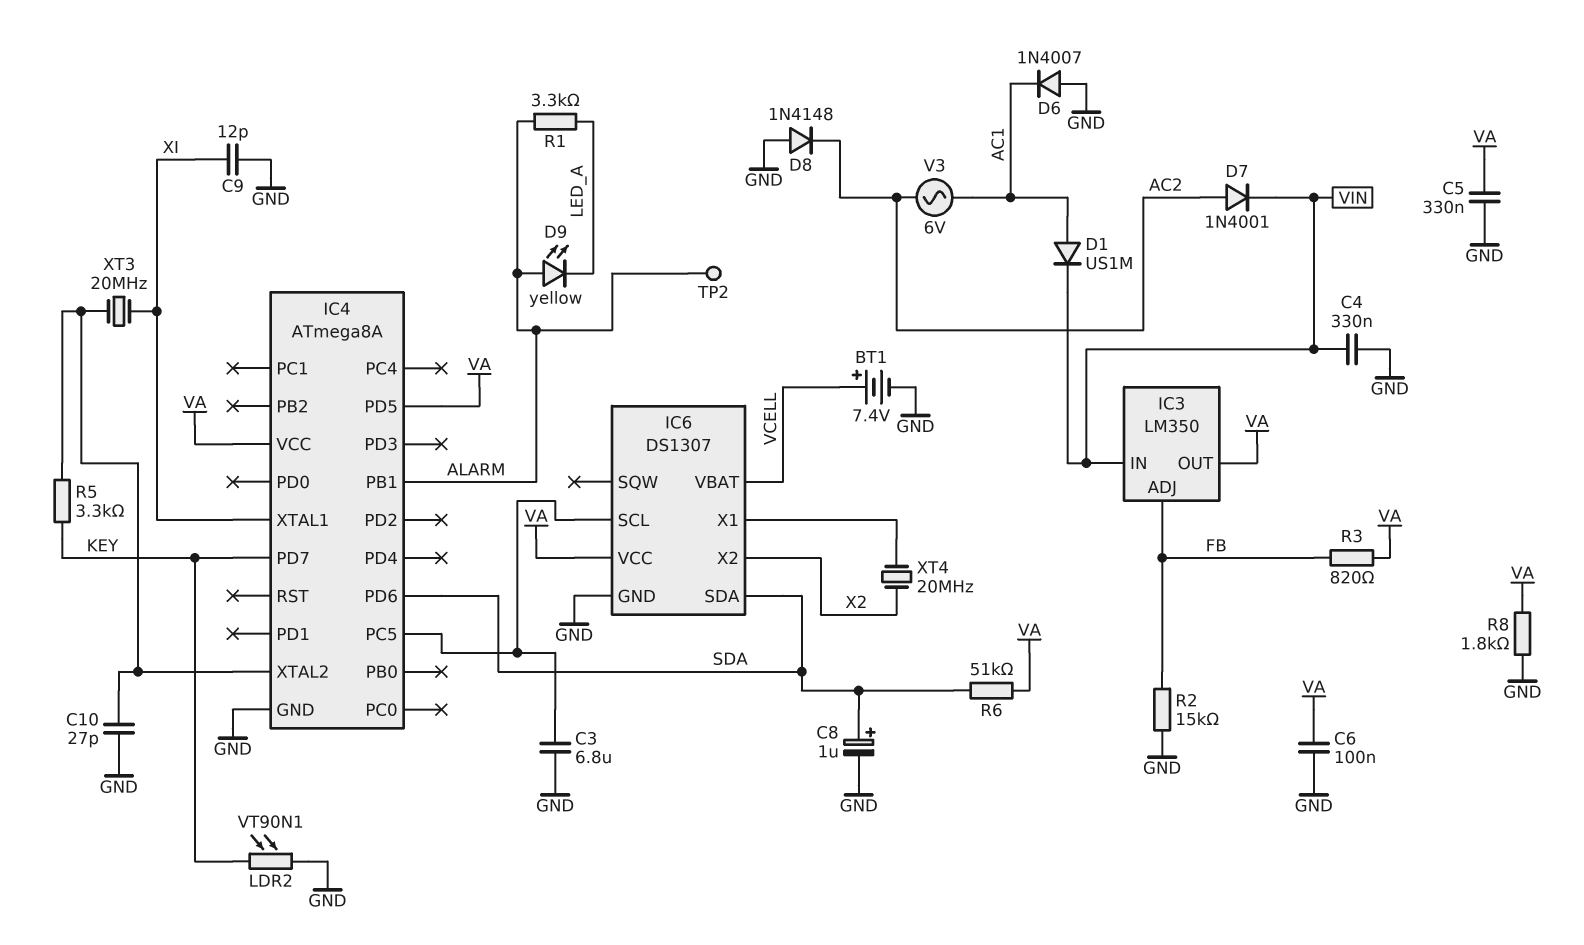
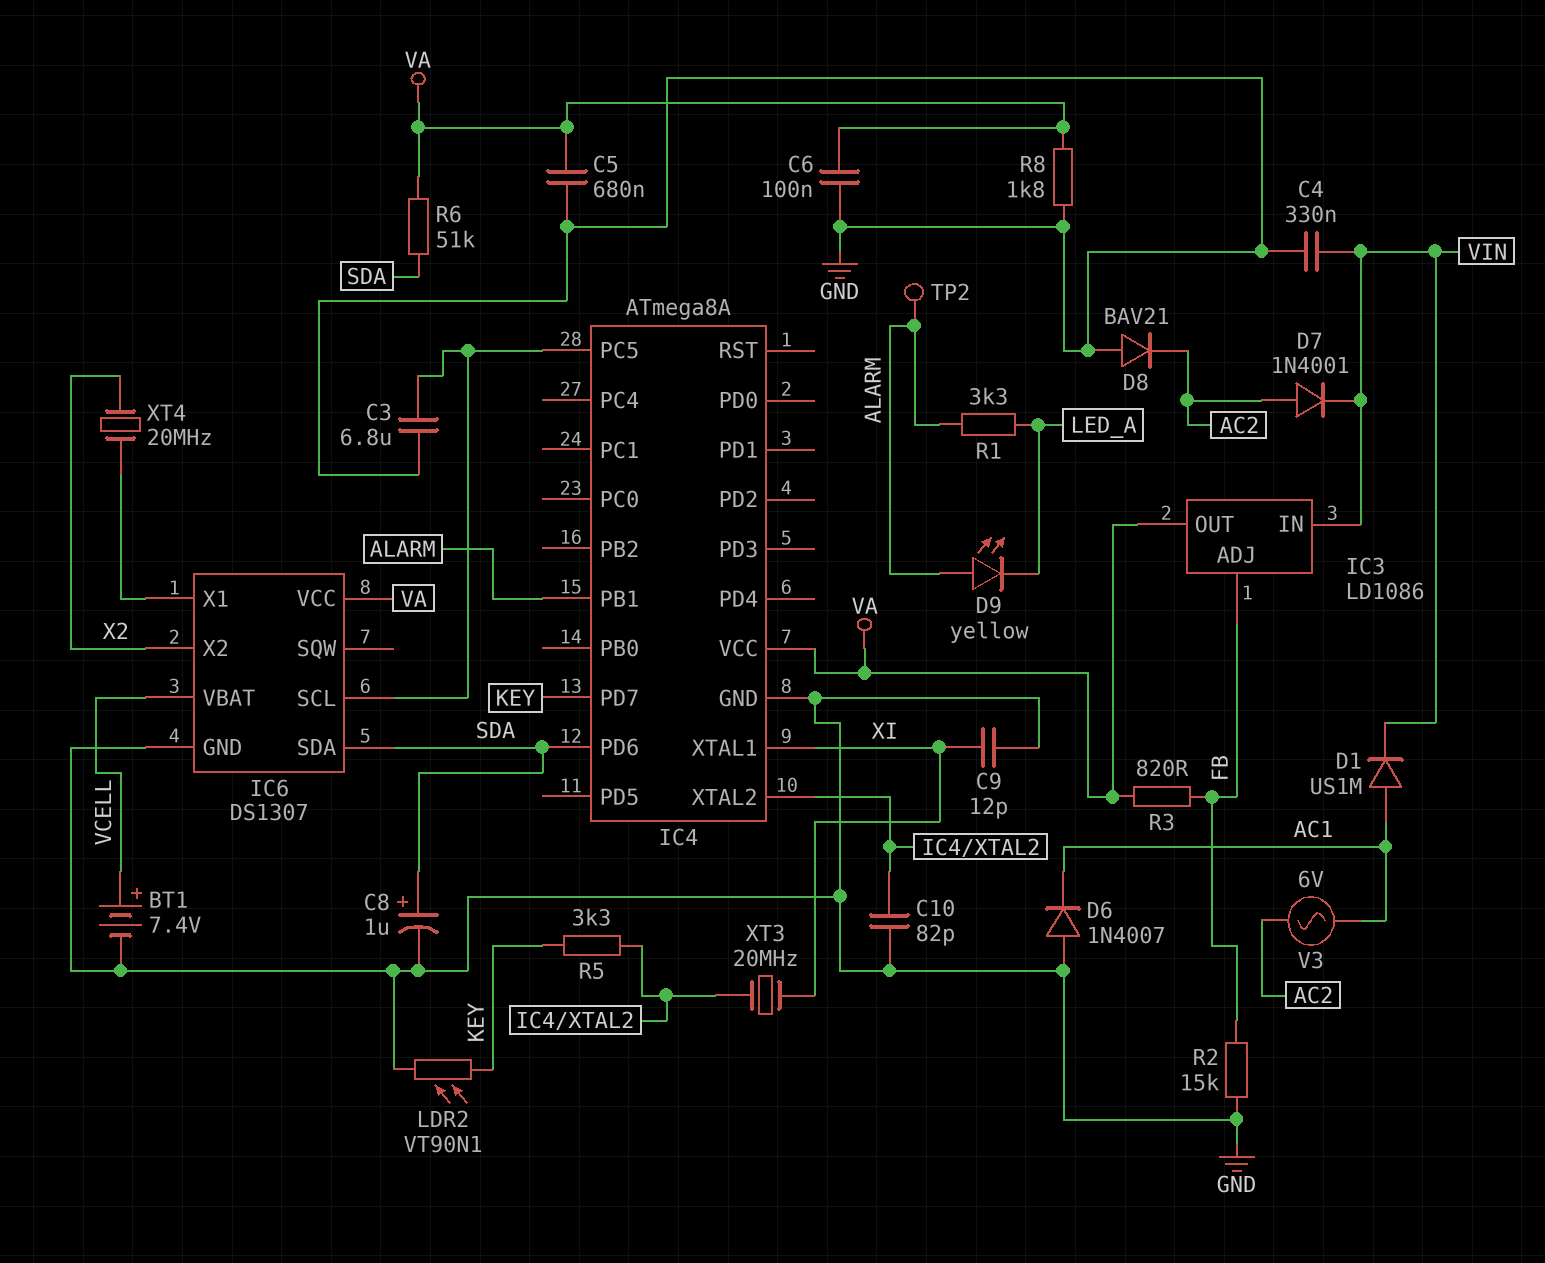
C5: 330nF (GND, VA) -> 680nF (GND, VA)
C10: 27pF (GND, IC4/XTAL2) -> 82pF (GND, IC4/XTAL2)
D8: diode 1N4148 (A GND, K AC2) -> diode BAV21 (A GND, K AC2)
IC3: LM350 -> LD1086
IC4 pin PD5: VA -> none

